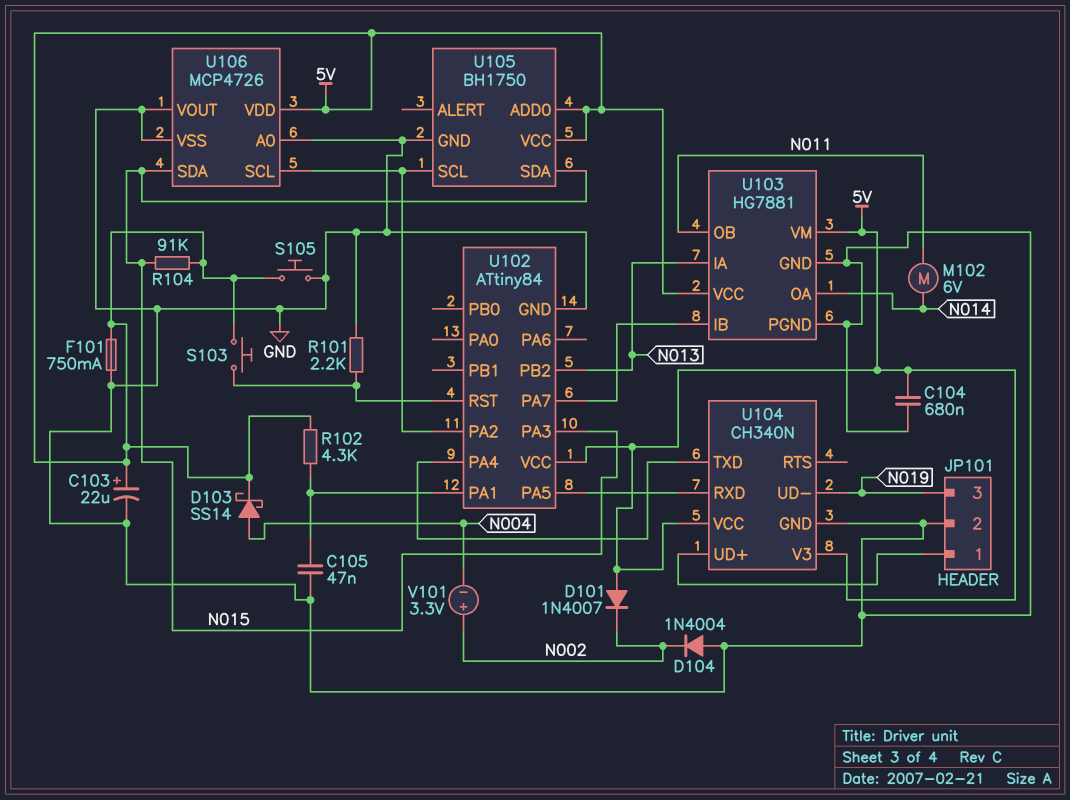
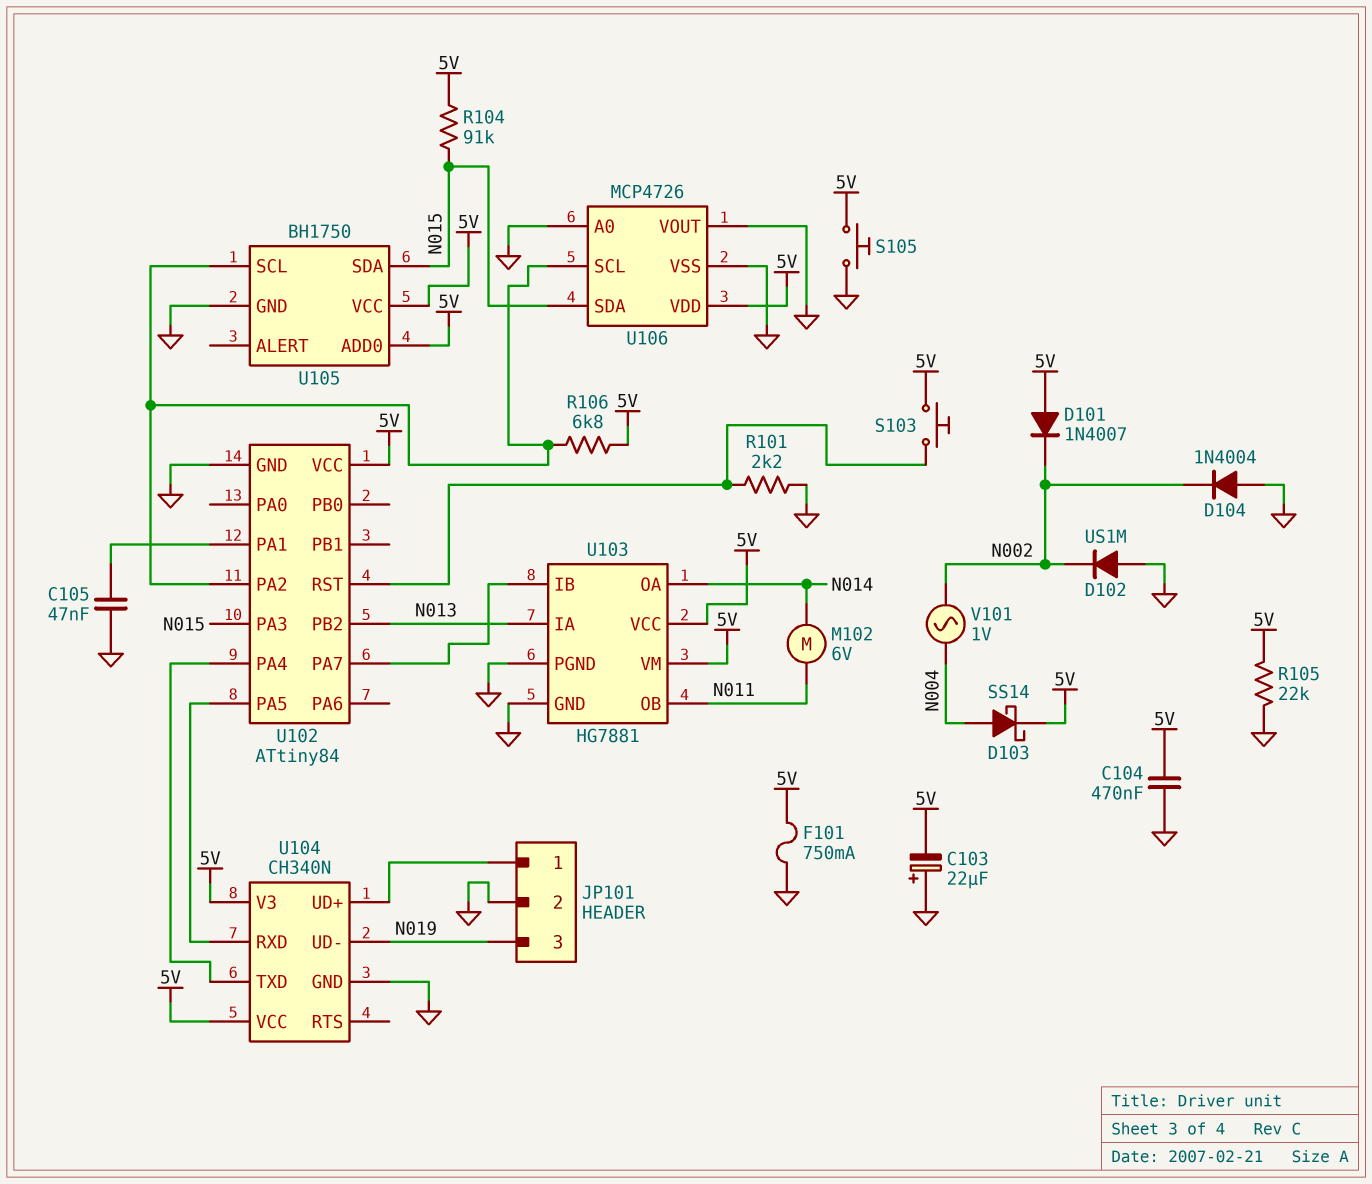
C103: 22uF (plus 5V, minus GND) -> 22uF (plus GND, minus 5V)
C104: 680nF (5V, GND) -> 470nF (5V, GND)
D102: none -> diode US1M (A GND, K N002)
R102: 4.3k (5V, U102/PA1) -> none
R105: none -> 22k (5V, GND)
R106: none -> 6.8k (5V, U102/PA2)
V101: 3.3V (plus N002, minus N004) -> AC 1V (N002, N004)

